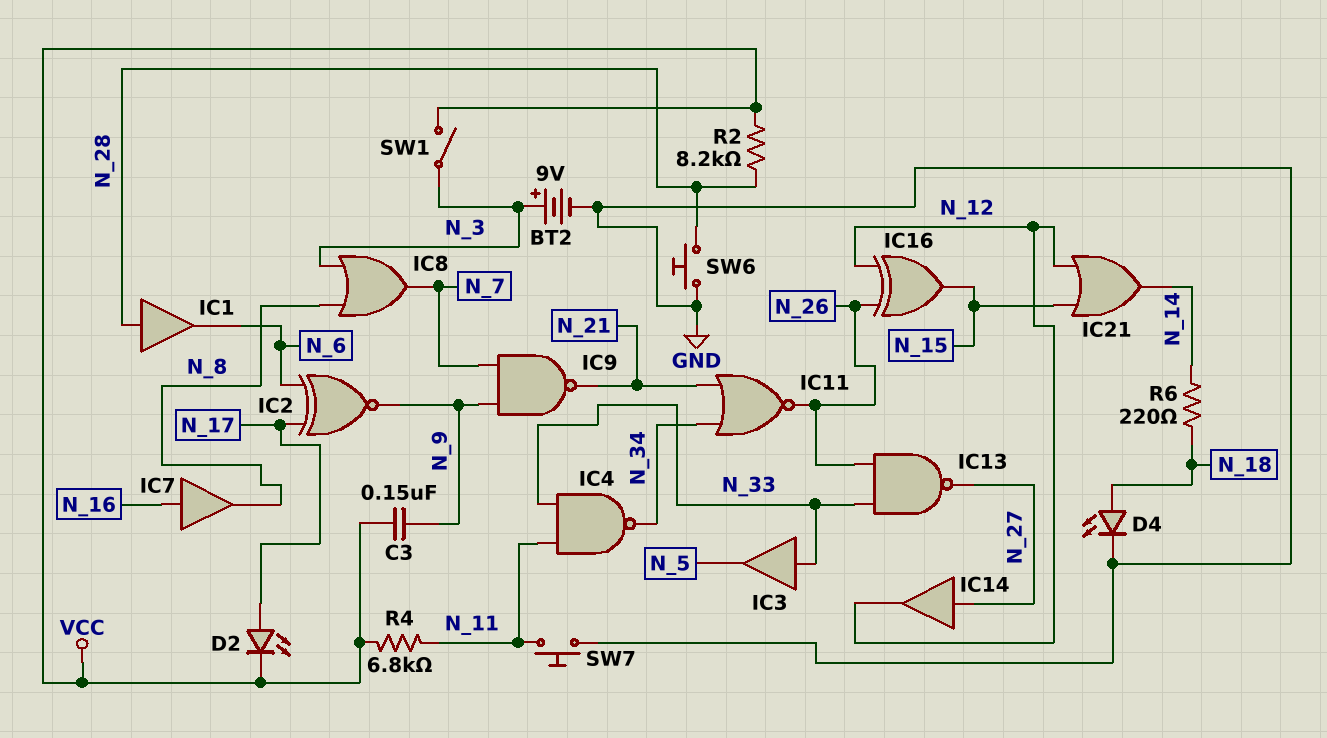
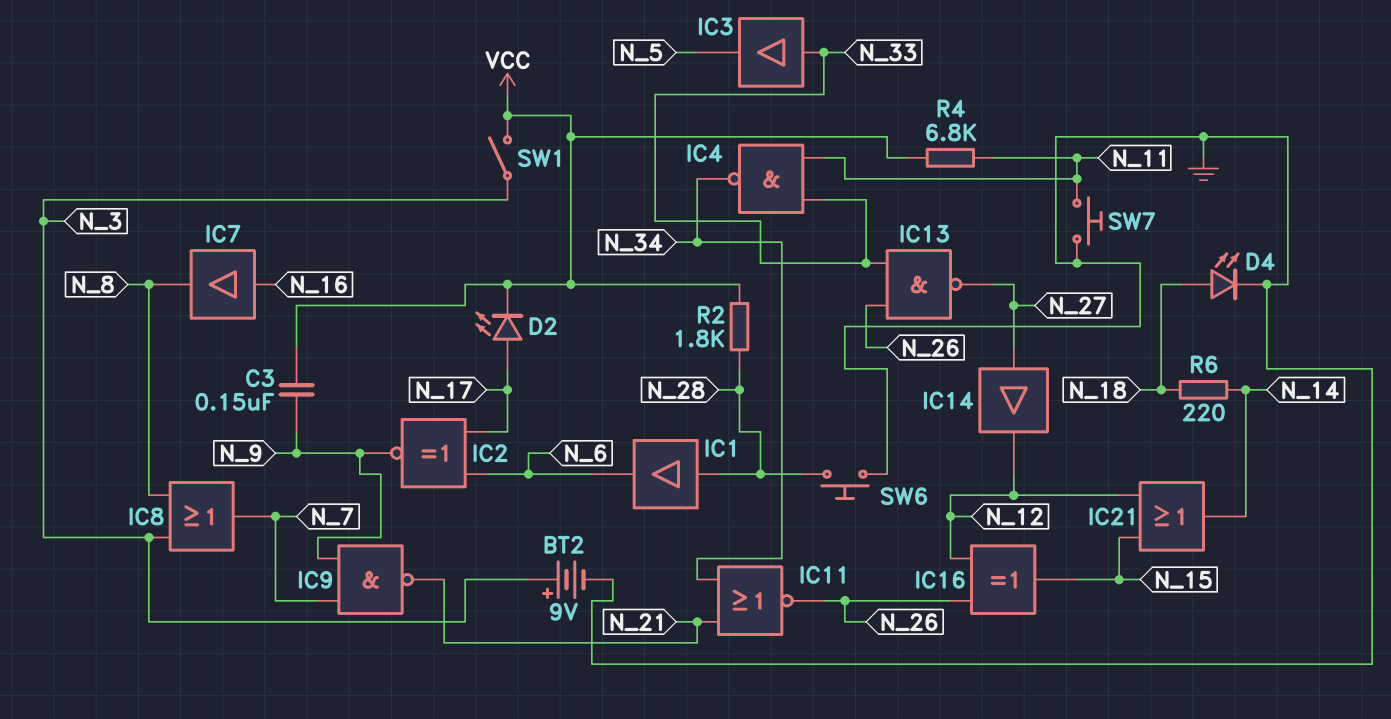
R2: 8.2k (N_28, VCC) -> 1.8k (N_28, VCC)

